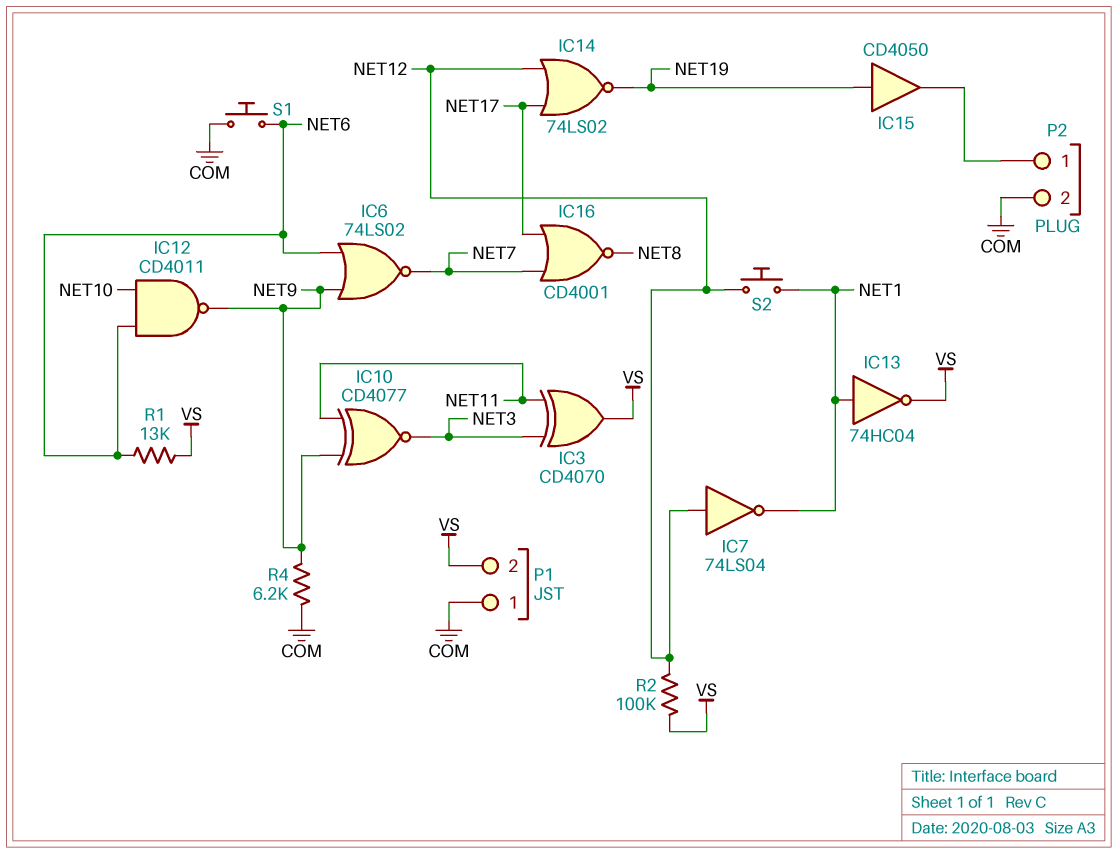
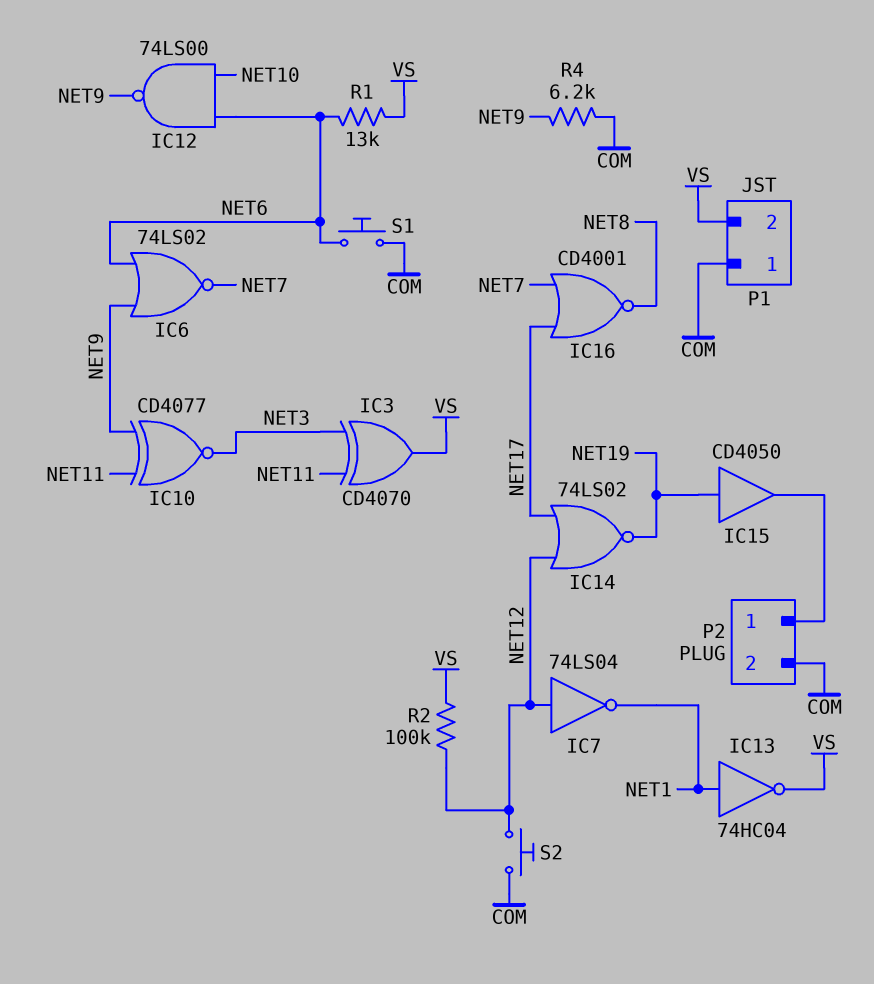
IC12: NAND CD4011 (in NET6, in NET10, out NET9) -> NAND 74LS00 (in NET6, in NET10, out NET9)
S2: button (NET1, NET12) -> button (COM, NET12)

